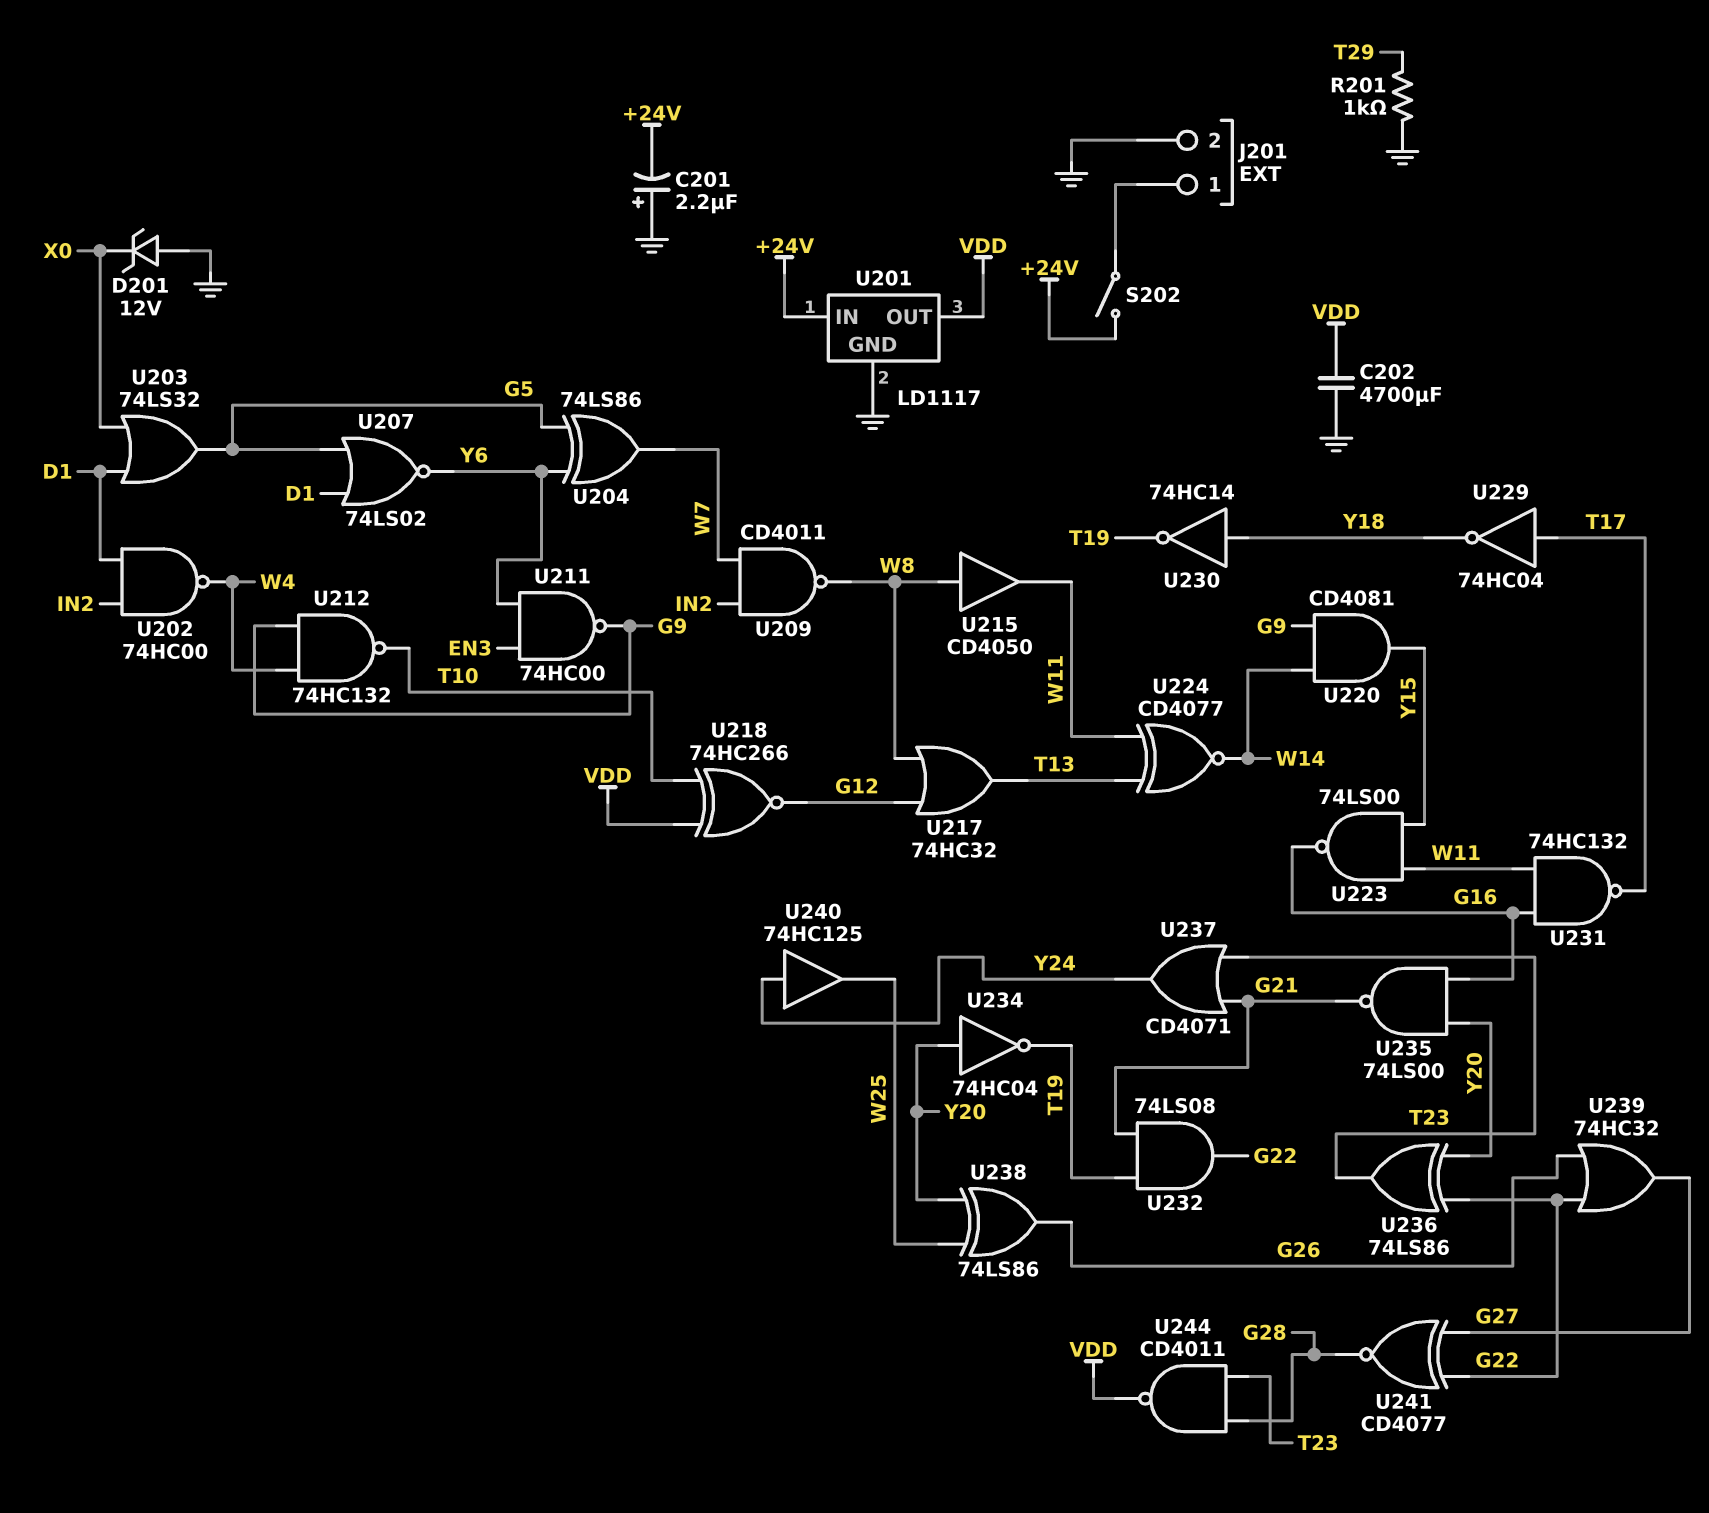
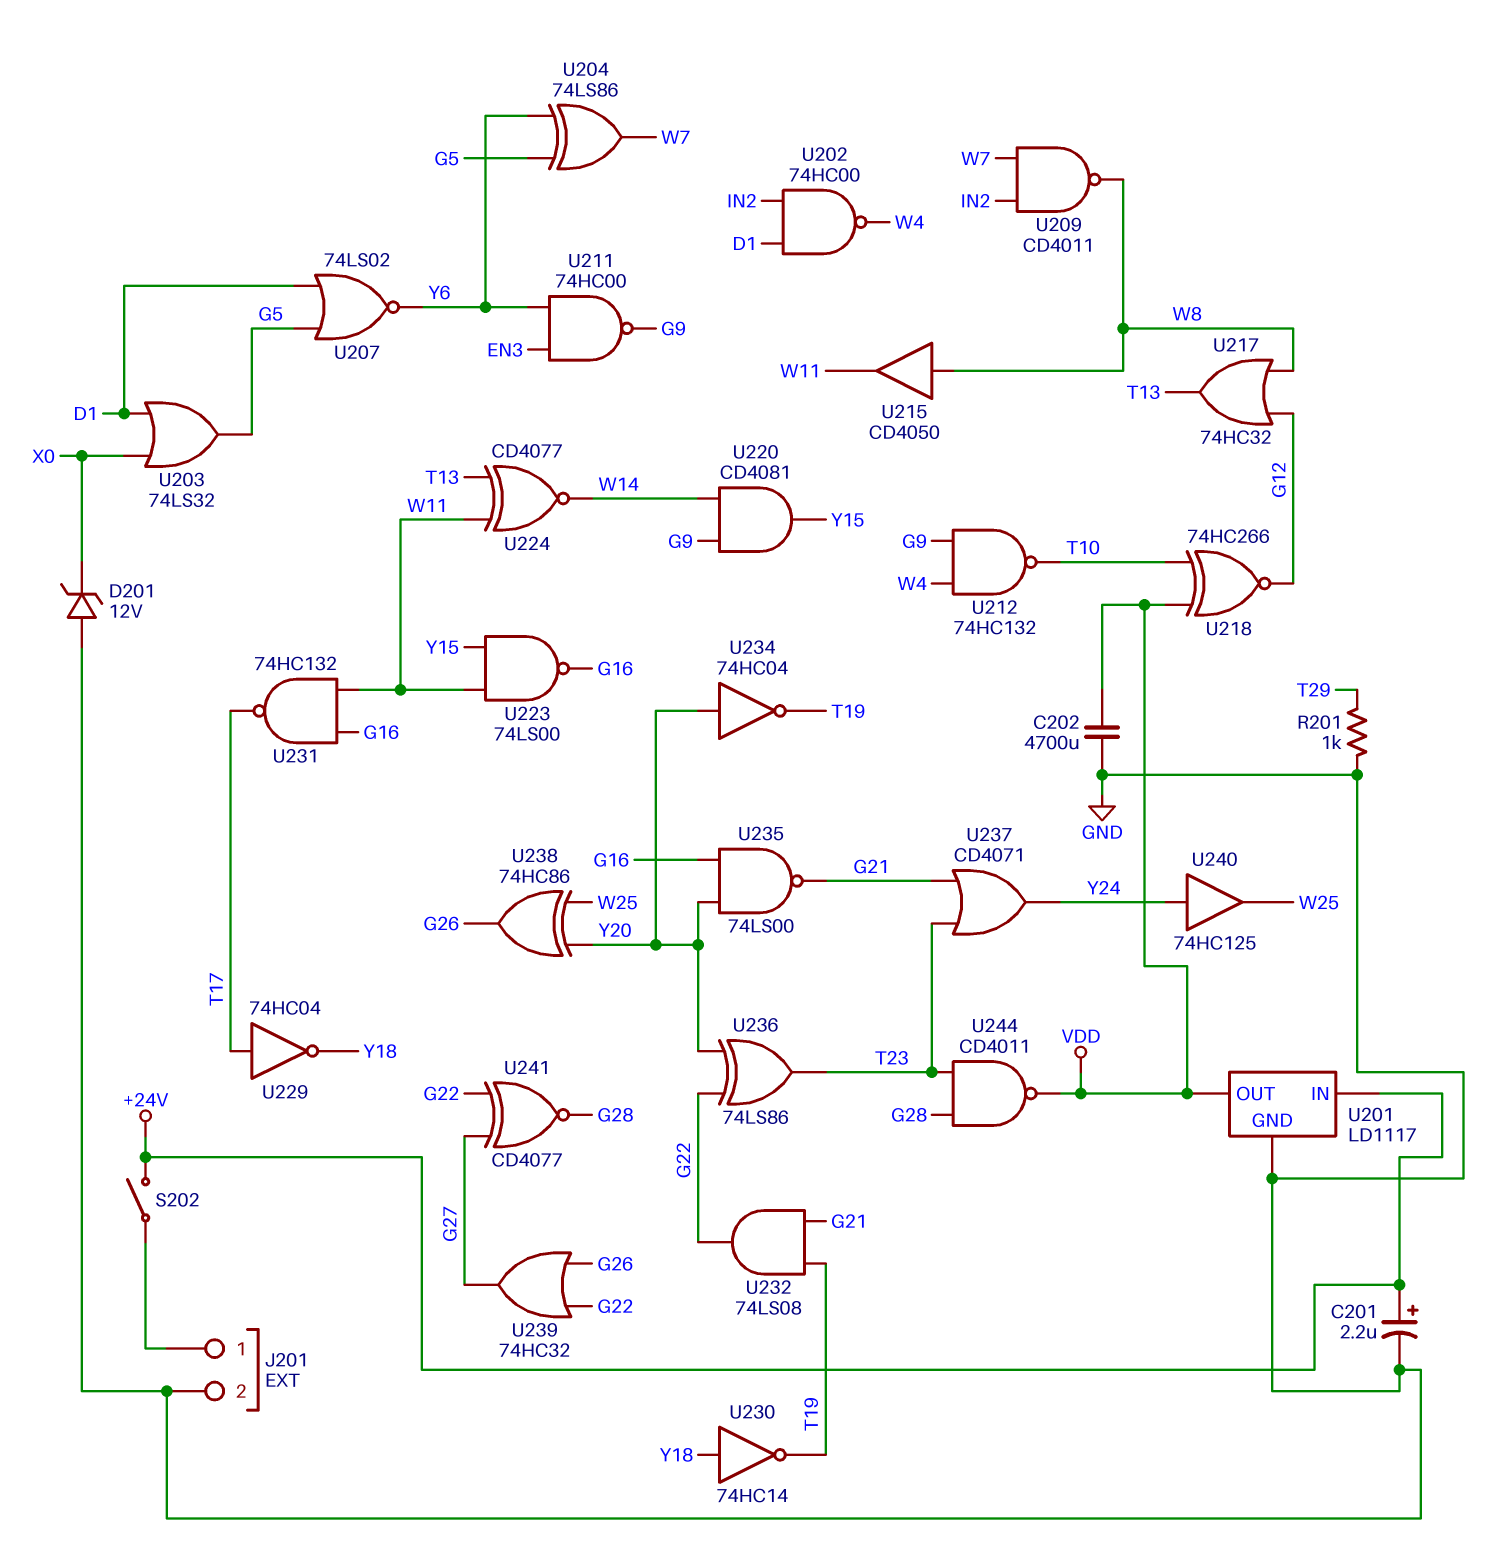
C201: 2.2uF (plus GND, minus +24V) -> 2.2uF (plus +24V, minus GND)
U238: XOR 74LS86 (in W25, in Y20, out G26) -> XOR 74HC86 (in W25, in Y20, out G26)

